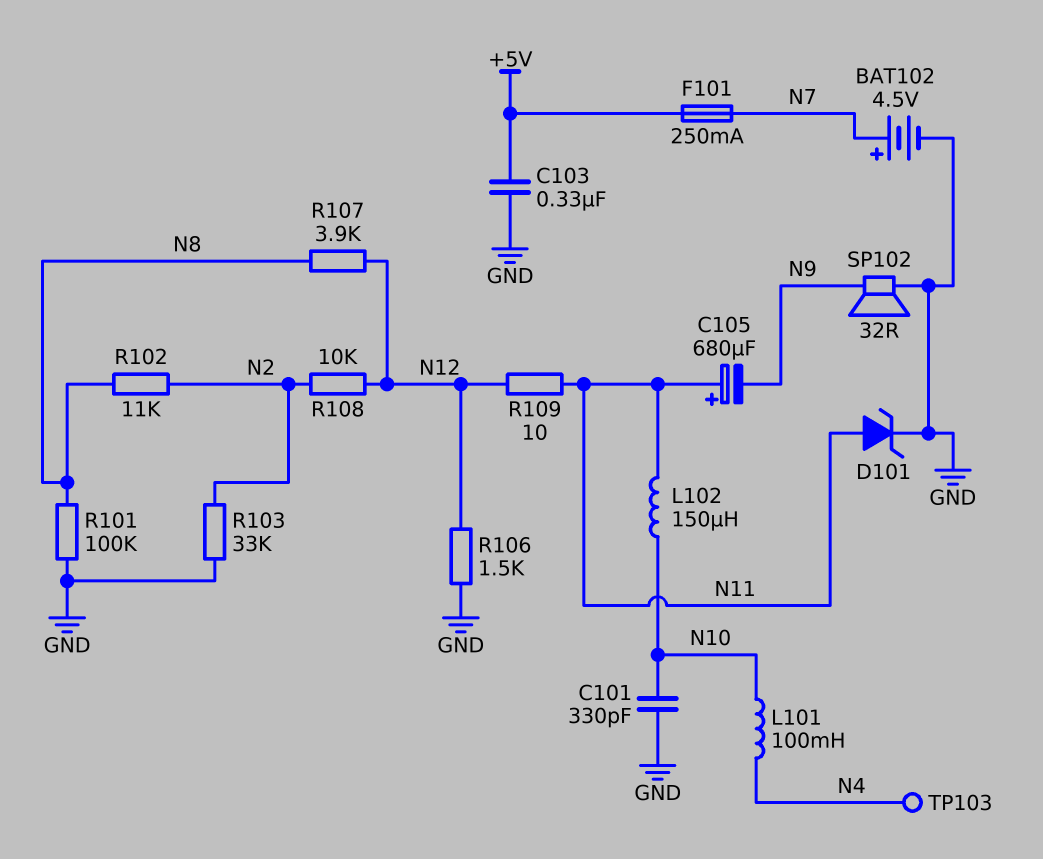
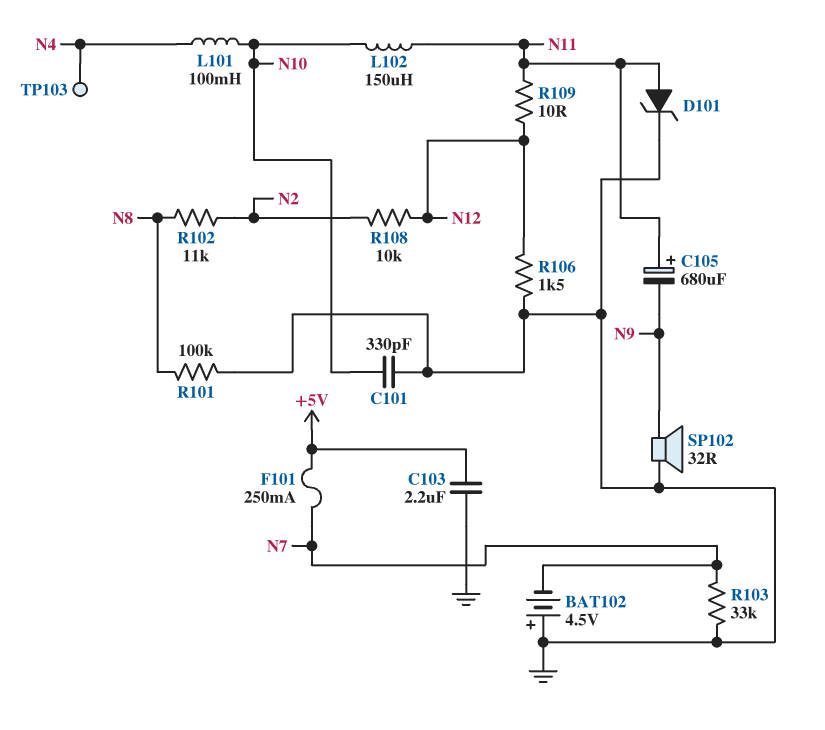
BAT102: 4.5V (plus N7, minus GND) -> 4.5V (plus GND, minus N7)
C103: 330nF (+5V, GND) -> 2.2uF (+5V, GND)
R103: 33k (GND, N2) -> 33k (GND, N7)
R107: 3.9k (N8, N12) -> none

